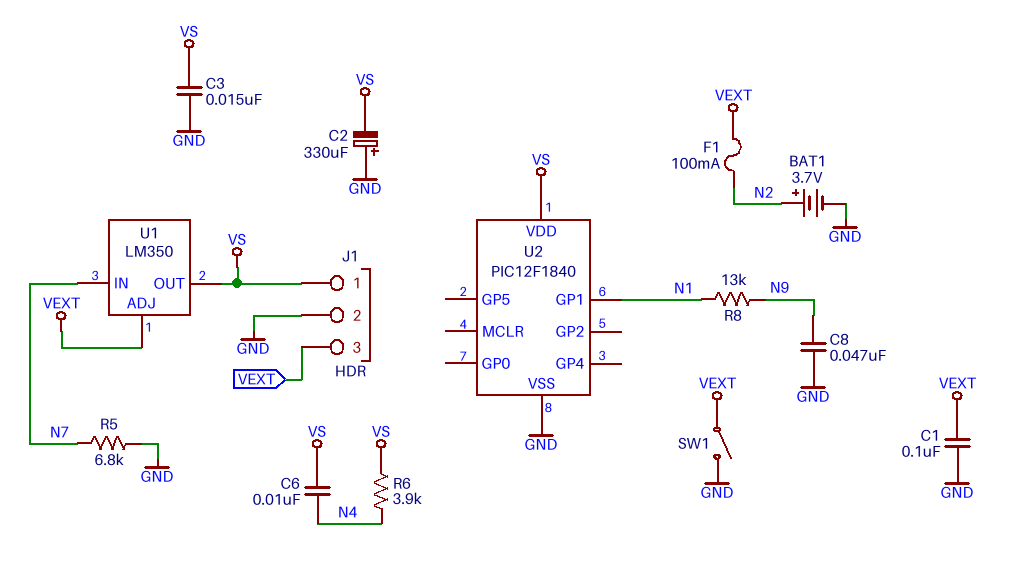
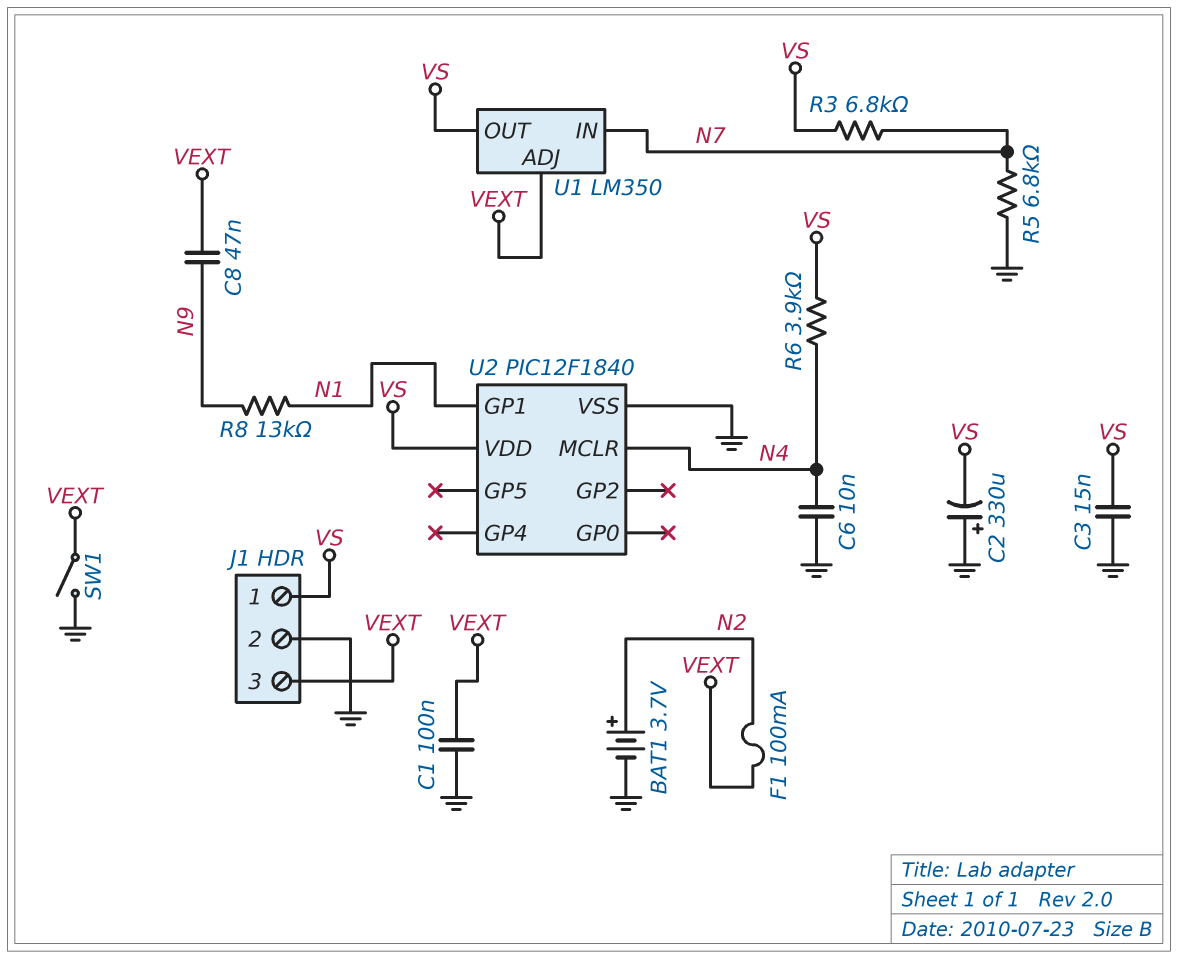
C6: 10nF (N4, VS) -> 10nF (GND, N4)
C8: 47nF (GND, N9) -> 47nF (N9, VEXT)
R3: none -> 6.8k (N7, VS)
U2 pin MCLR: none -> N4

